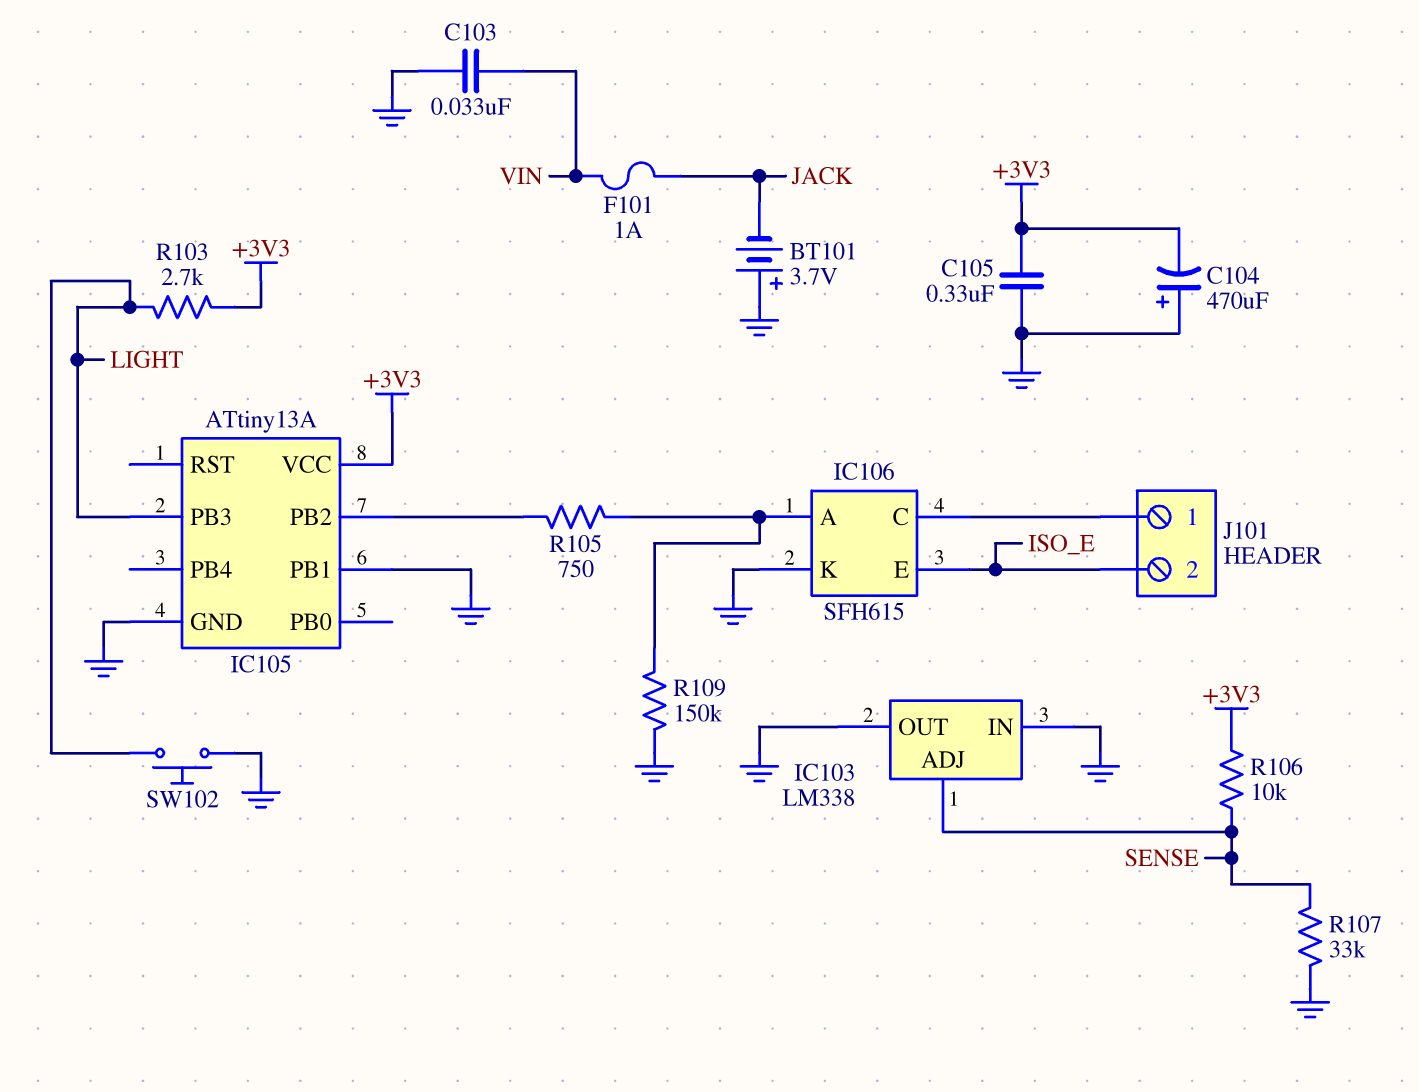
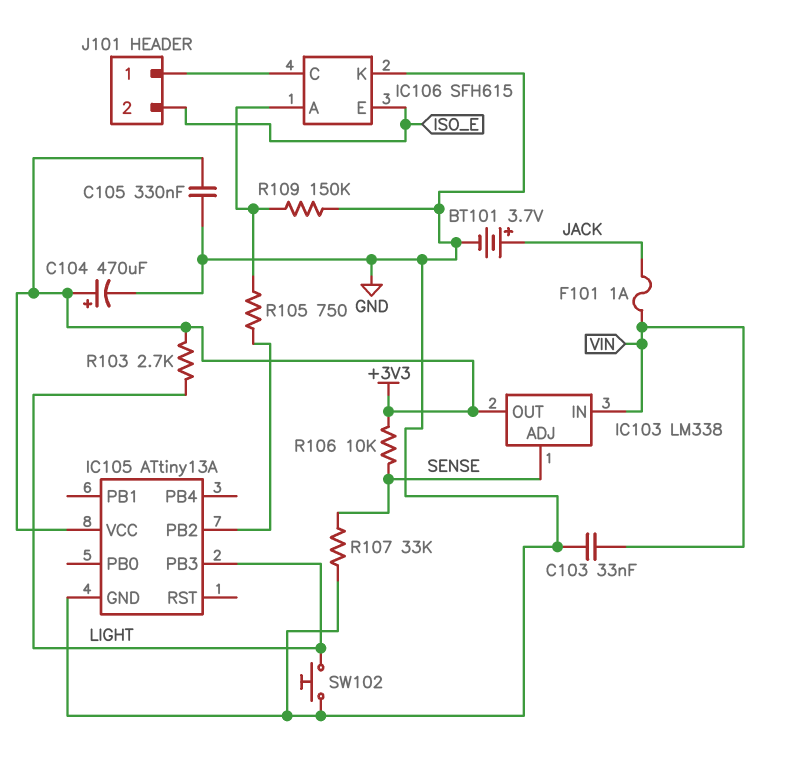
BT101: 3.7V (plus GND, minus JACK) -> 3.7V (plus JACK, minus GND)
C104: 470uF (plus GND, minus +3V3) -> 470uF (plus +3V3, minus GND)
IC103 pin IN: GND -> VIN
IC103 pin OUT: GND -> +3V3
IC105 pin PB1: GND -> none

